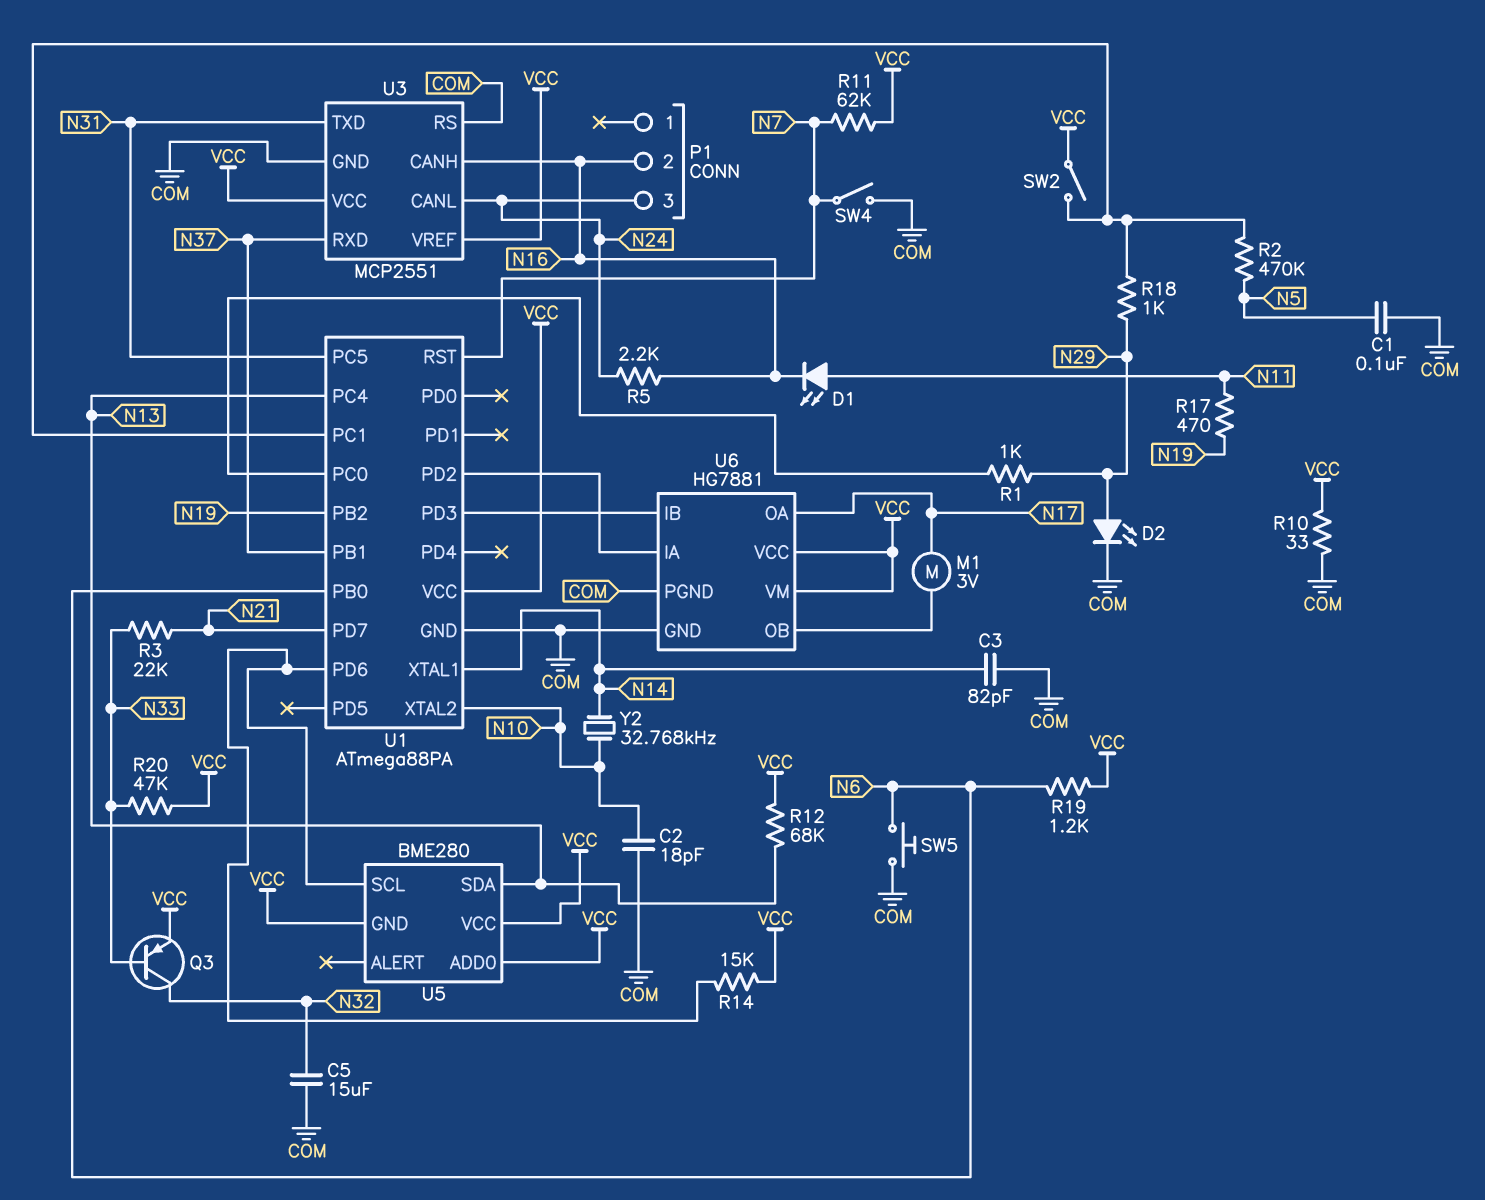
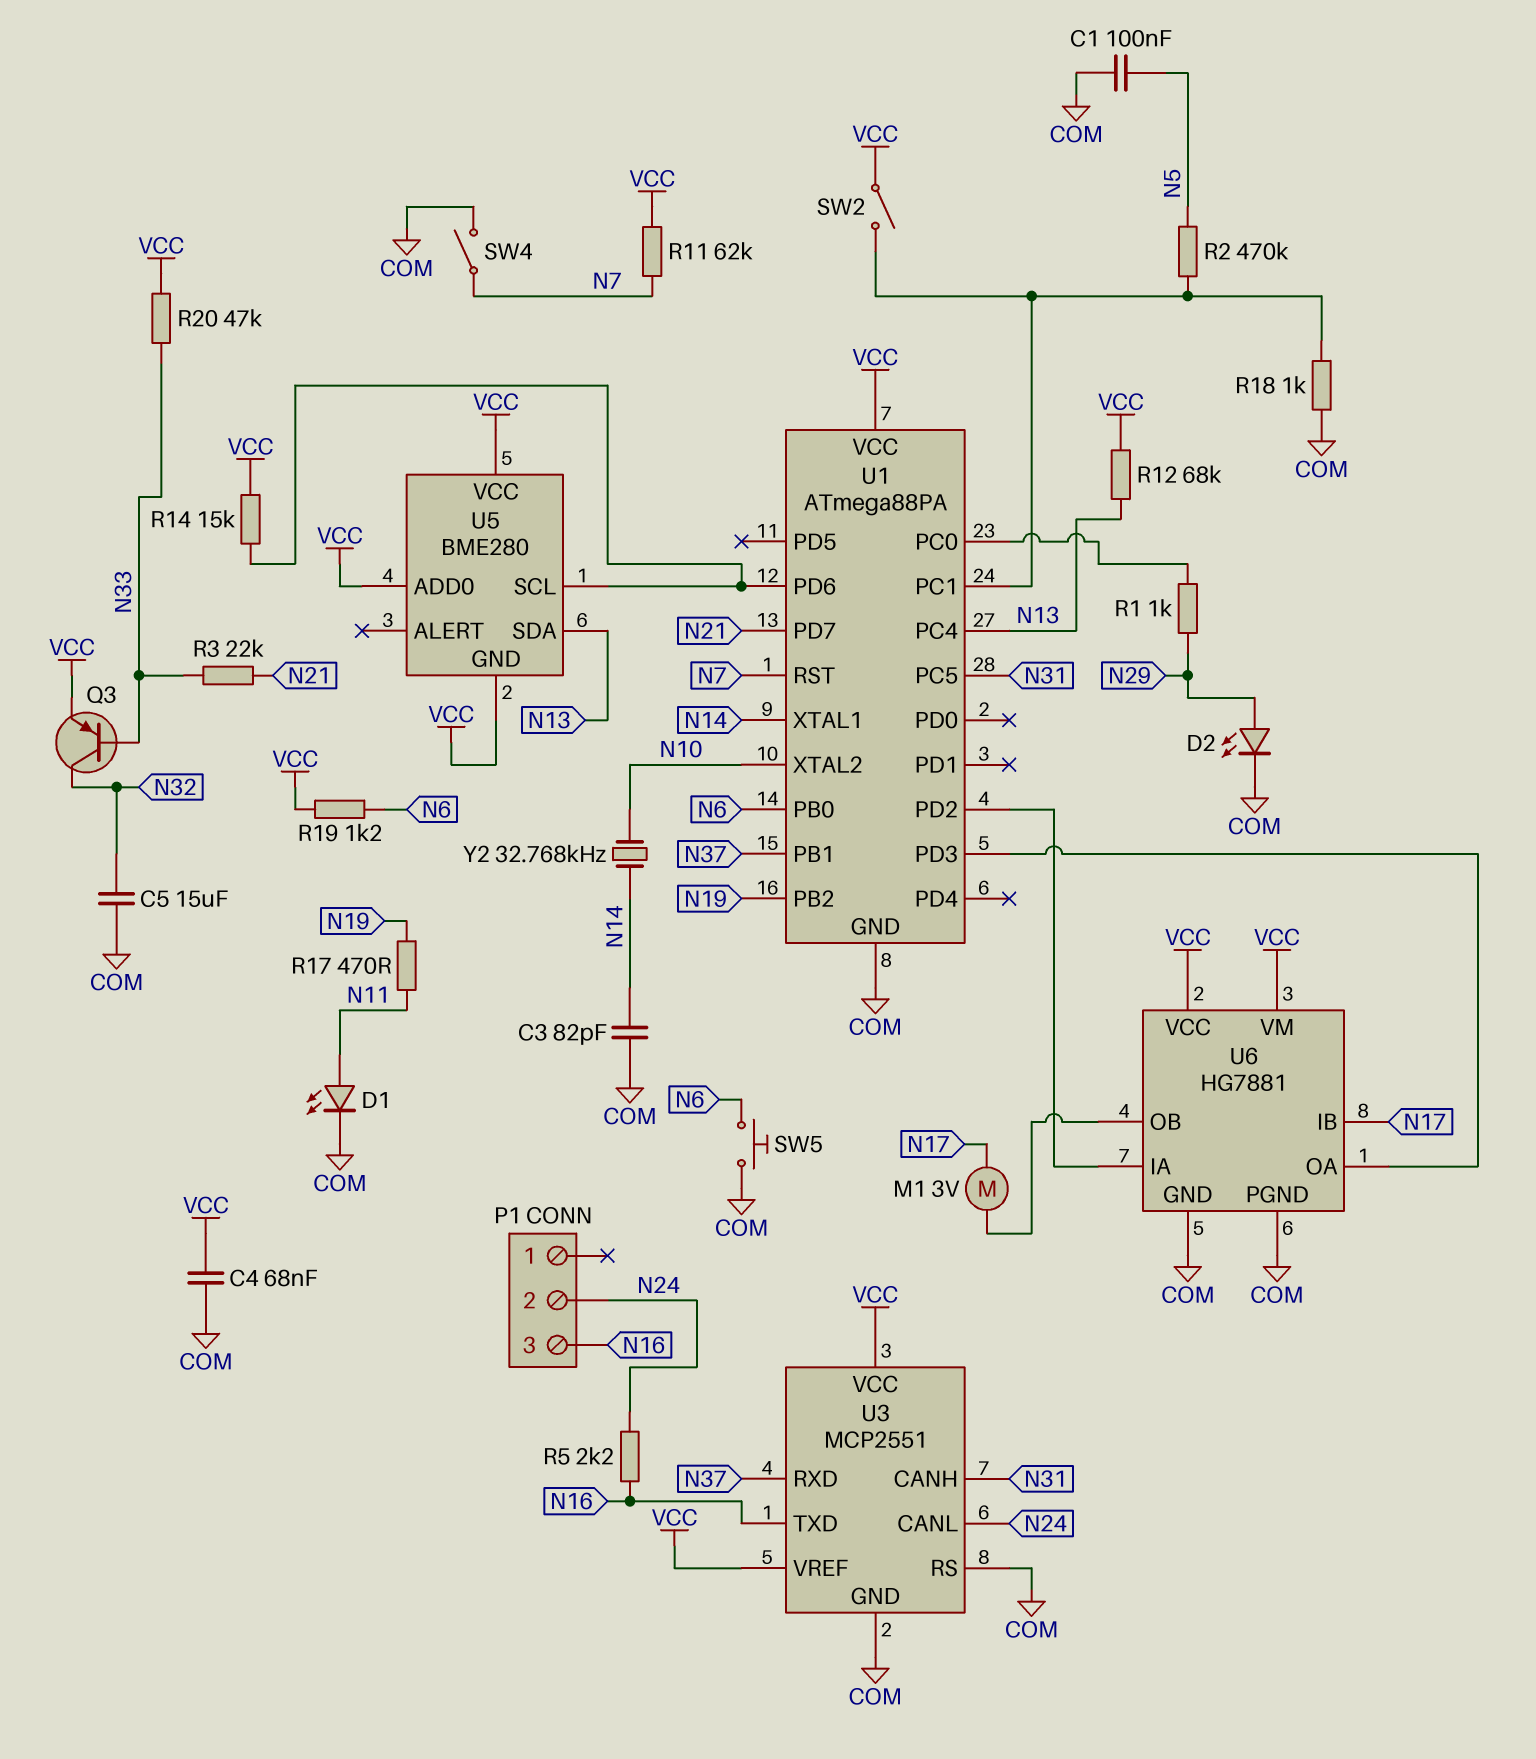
C2: 18pF (COM, N10) -> none
C4: none -> 68nF (COM, VCC)
D1: LED (A N11, K N16) -> LED (A N11, K COM)
P1 pin 2: N16 -> N24
P1 pin 3: N24 -> N16
R10: 33 (COM, VCC) -> none
R18: 1k (N29, U1/PC1) -> 1k (COM, U1/PC1)
U3 pin CANH: N16 -> N31
U3 pin TXD: N31 -> N16
U6 pin IB: U1/PD3 -> N17
U6 pin OA: N17 -> U1/PD3

